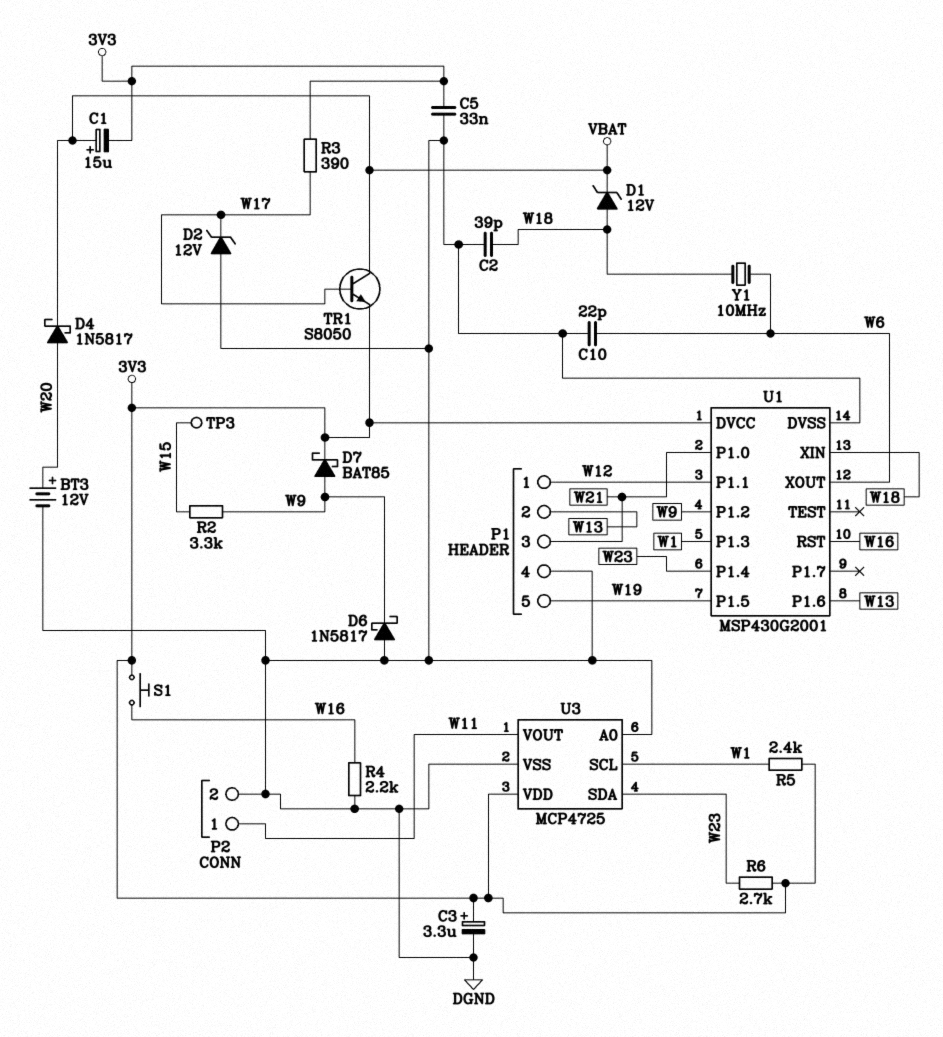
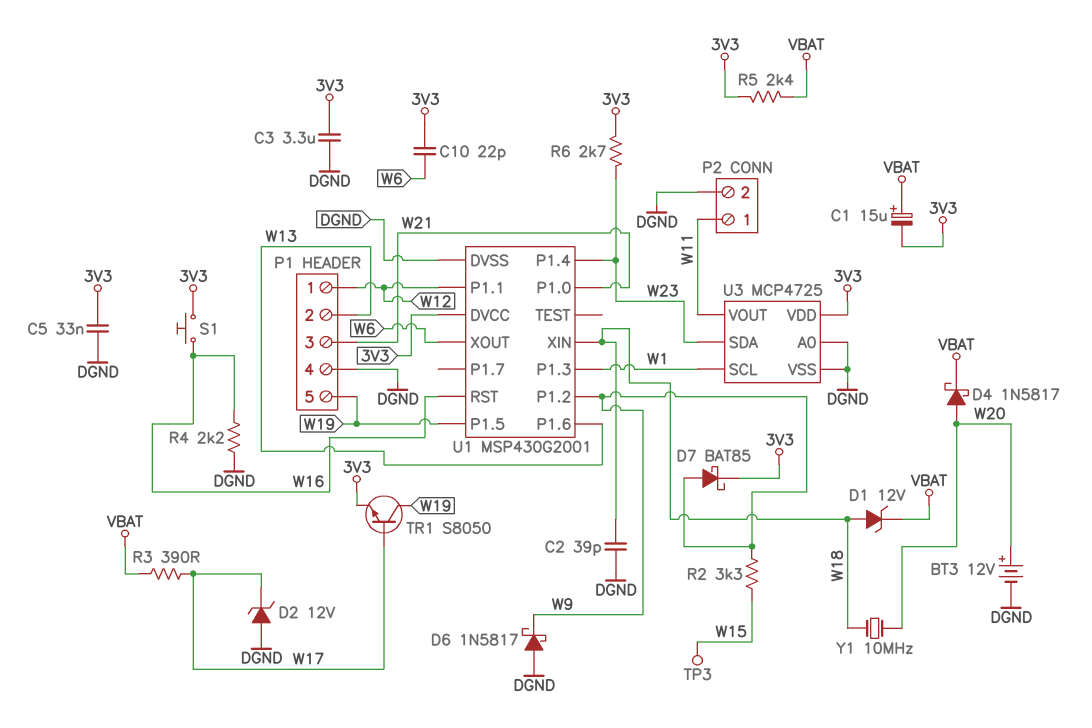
C3: 3.3uF (plus 3V3, minus DGND) -> 3.3uF (3V3, DGND)
C10: 22pF (DGND, W6) -> 22pF (3V3, W6)
R3: 390 (3V3, W17) -> 390 (VBAT, W17)
R5: 2.4k (3V3, W1) -> 2.4k (3V3, VBAT)
TR1: NPN S8050 (B W17, C VBAT, E 3V3) -> NPN S8050 (B W17, C W19, E 3V3)
Y1: 10MHz (W6, W18) -> 10MHz (W18, W20)

